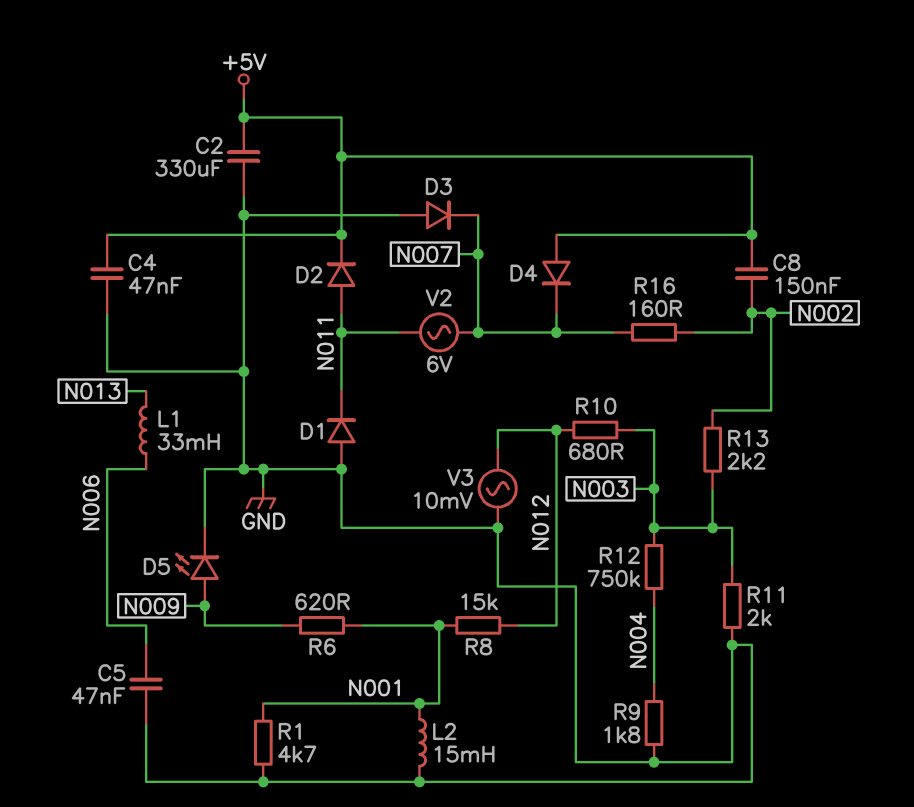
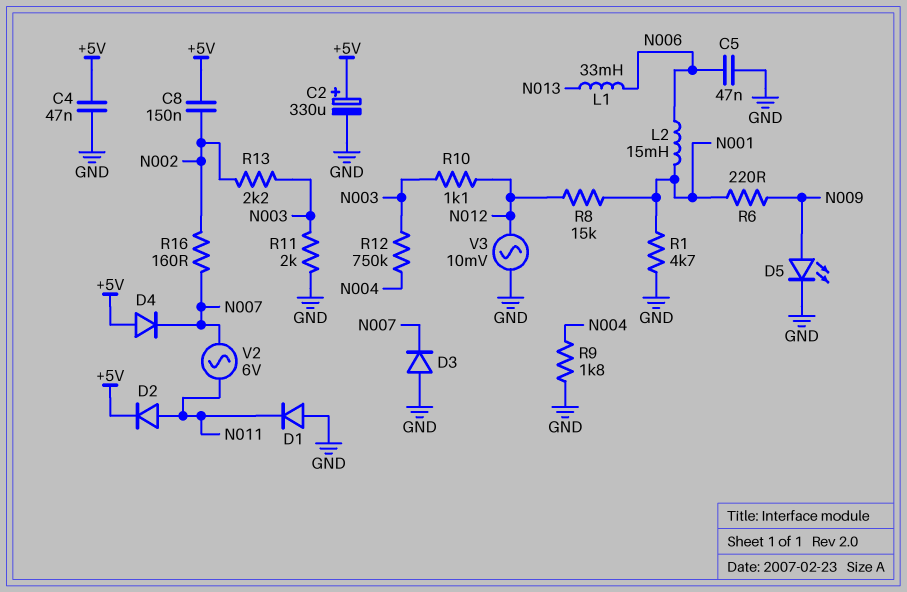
C2: 330uF (+5V, GND) -> 330uF (plus +5V, minus GND)
L2: 15mH (GND, N001) -> 15mH (N001, N006)
R6: 620 (N001, N009) -> 220 (N001, N009)
R10: 680 (N003, N012) -> 1.1k (N003, N012)

